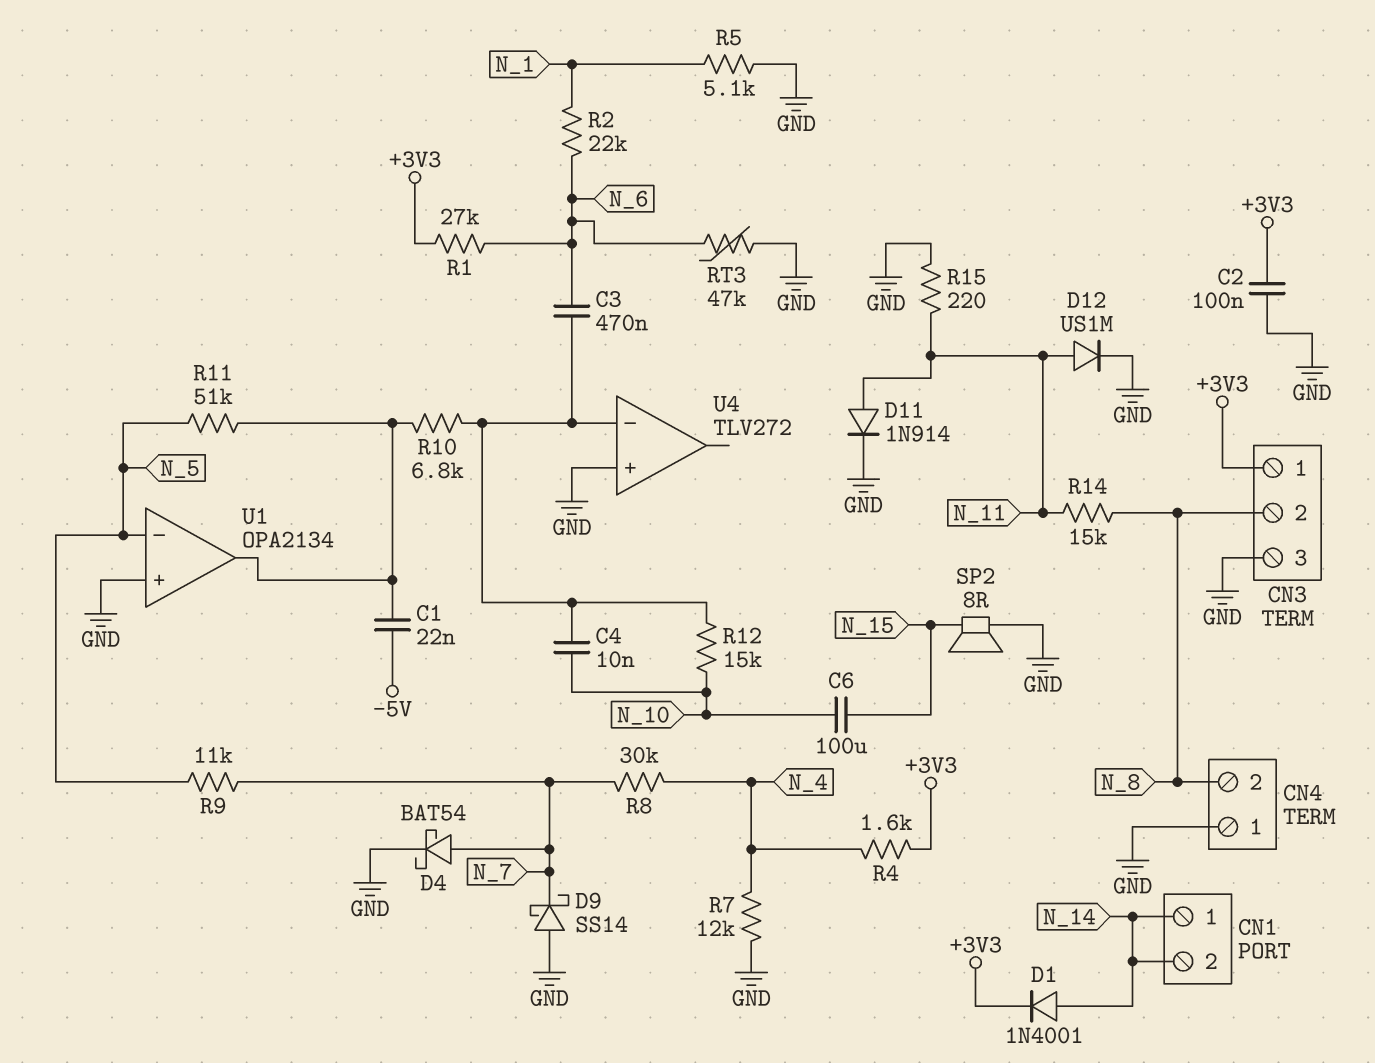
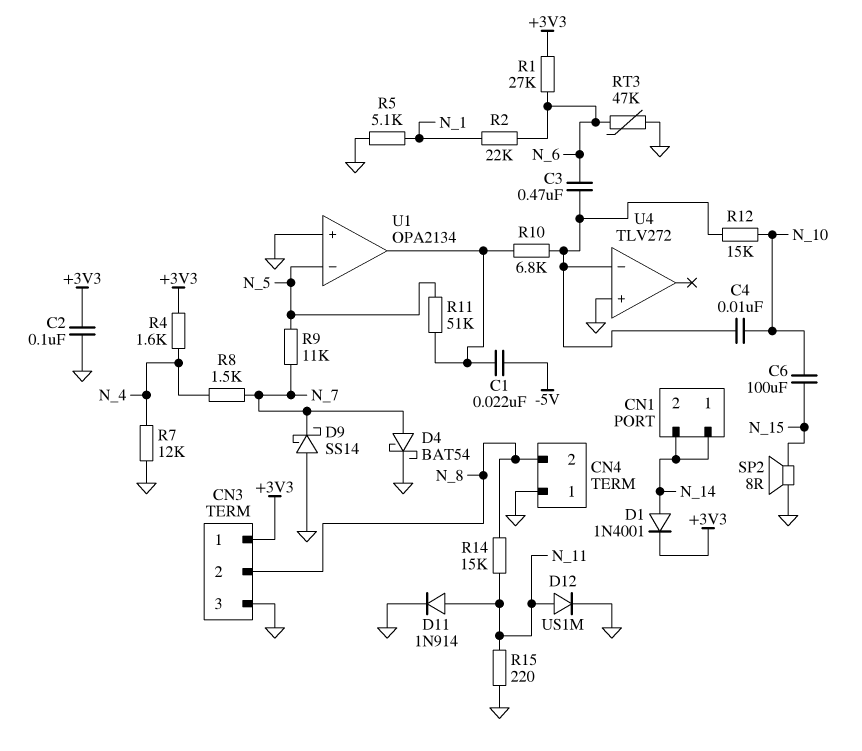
R8: 30k (N_4, N_7) -> 1.5k (N_4, N_7)

